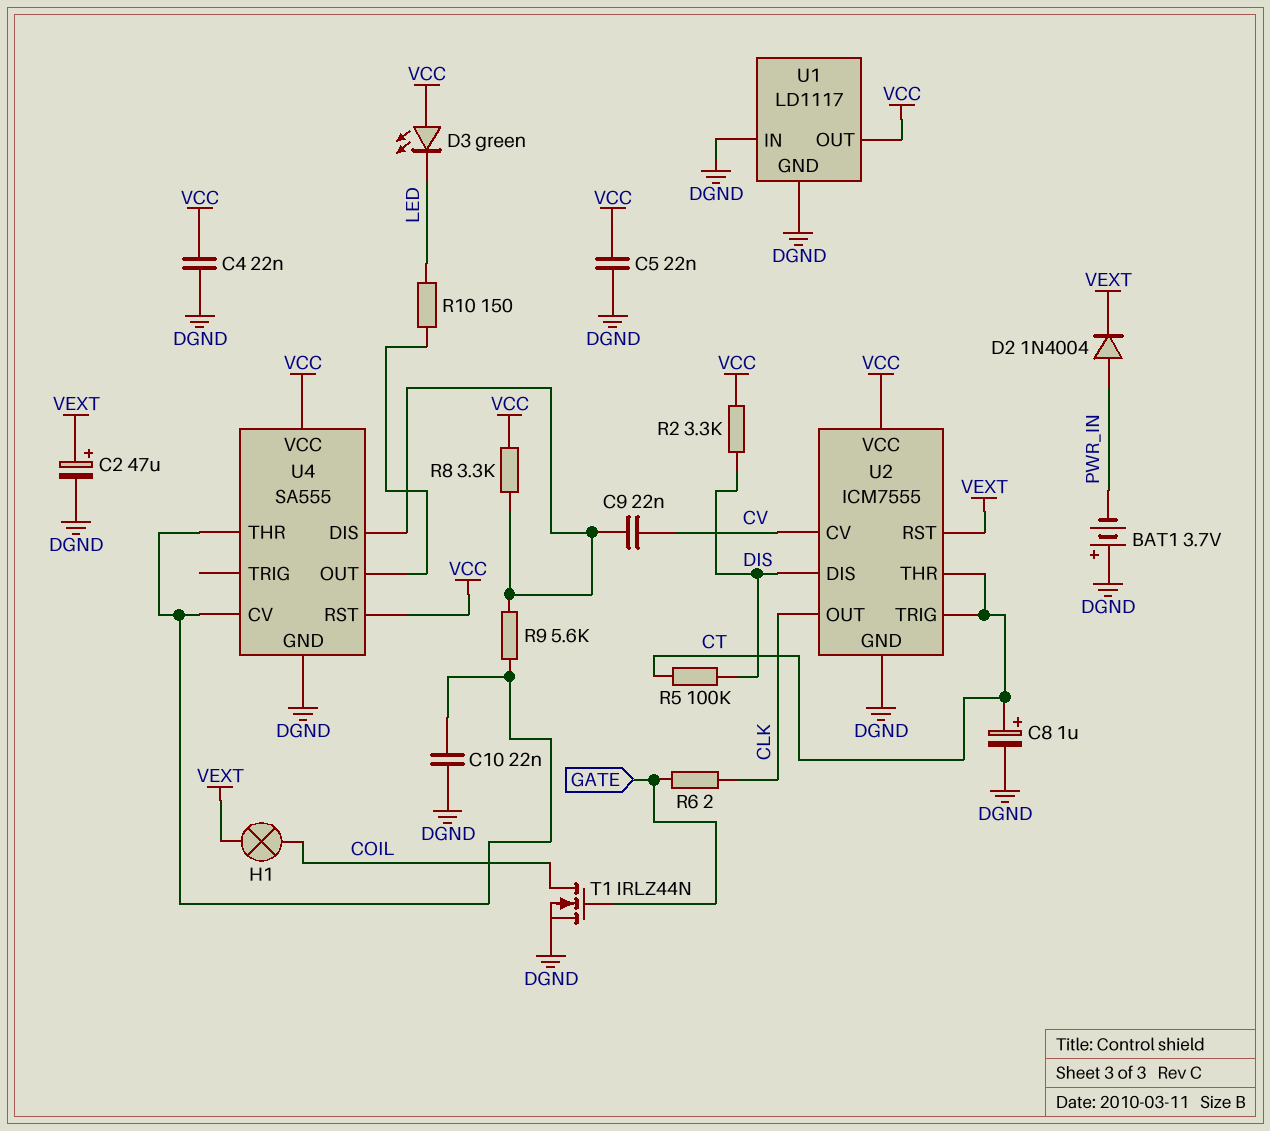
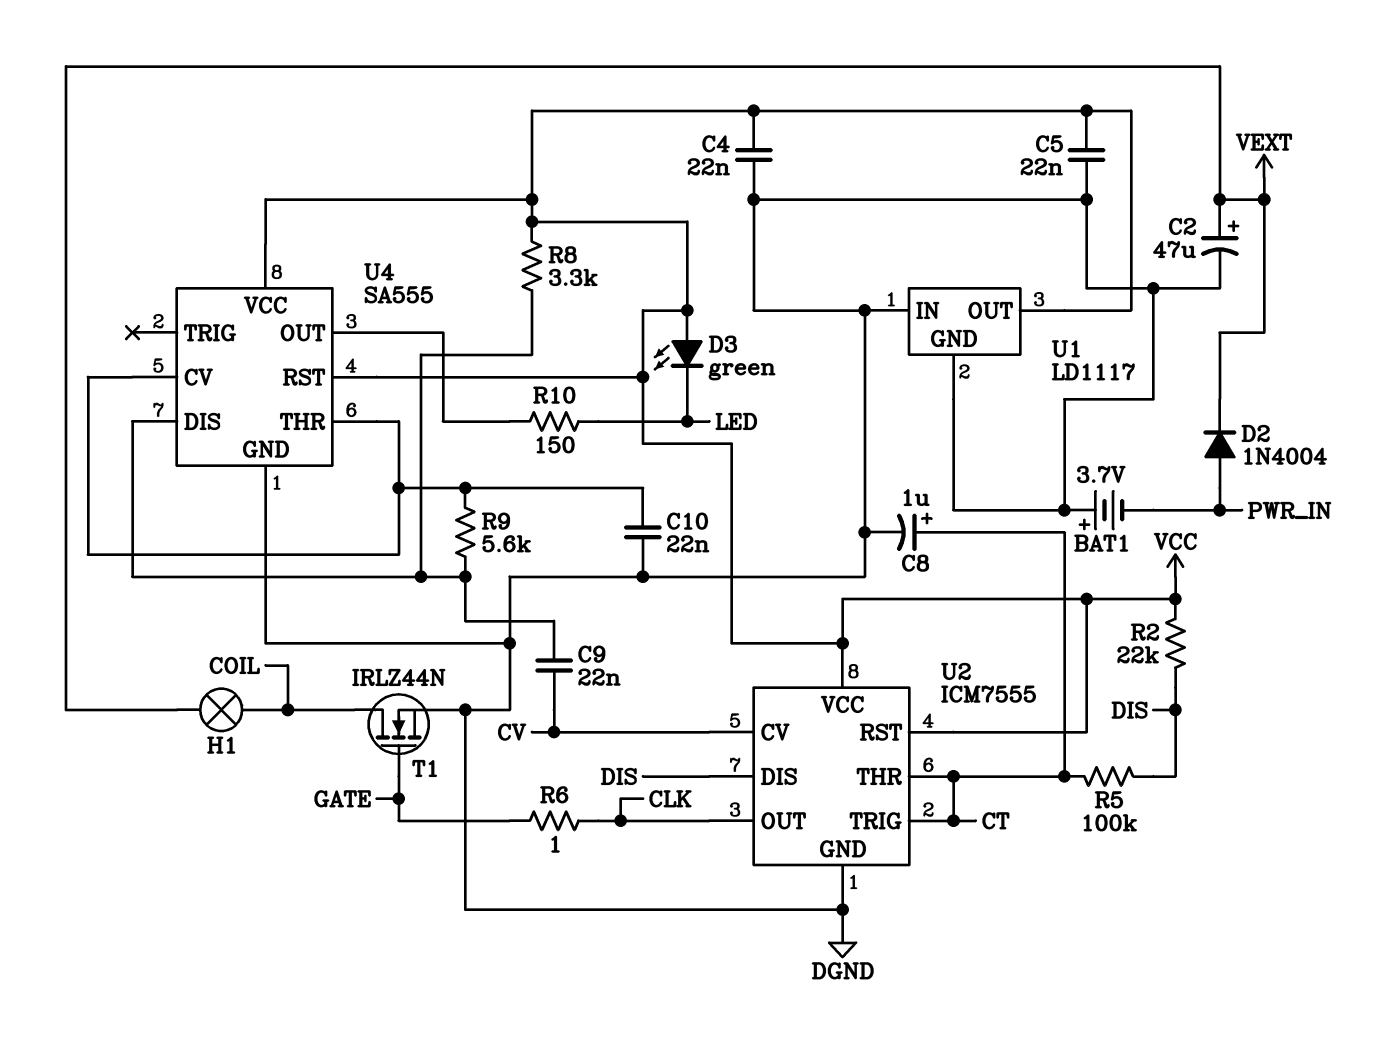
R2: 3.3k (DIS, VCC) -> 22k (DIS, VCC)
R6: 2 (CLK, GATE) -> 1 (CLK, GATE)
U2 pin RST: VEXT -> VCC

